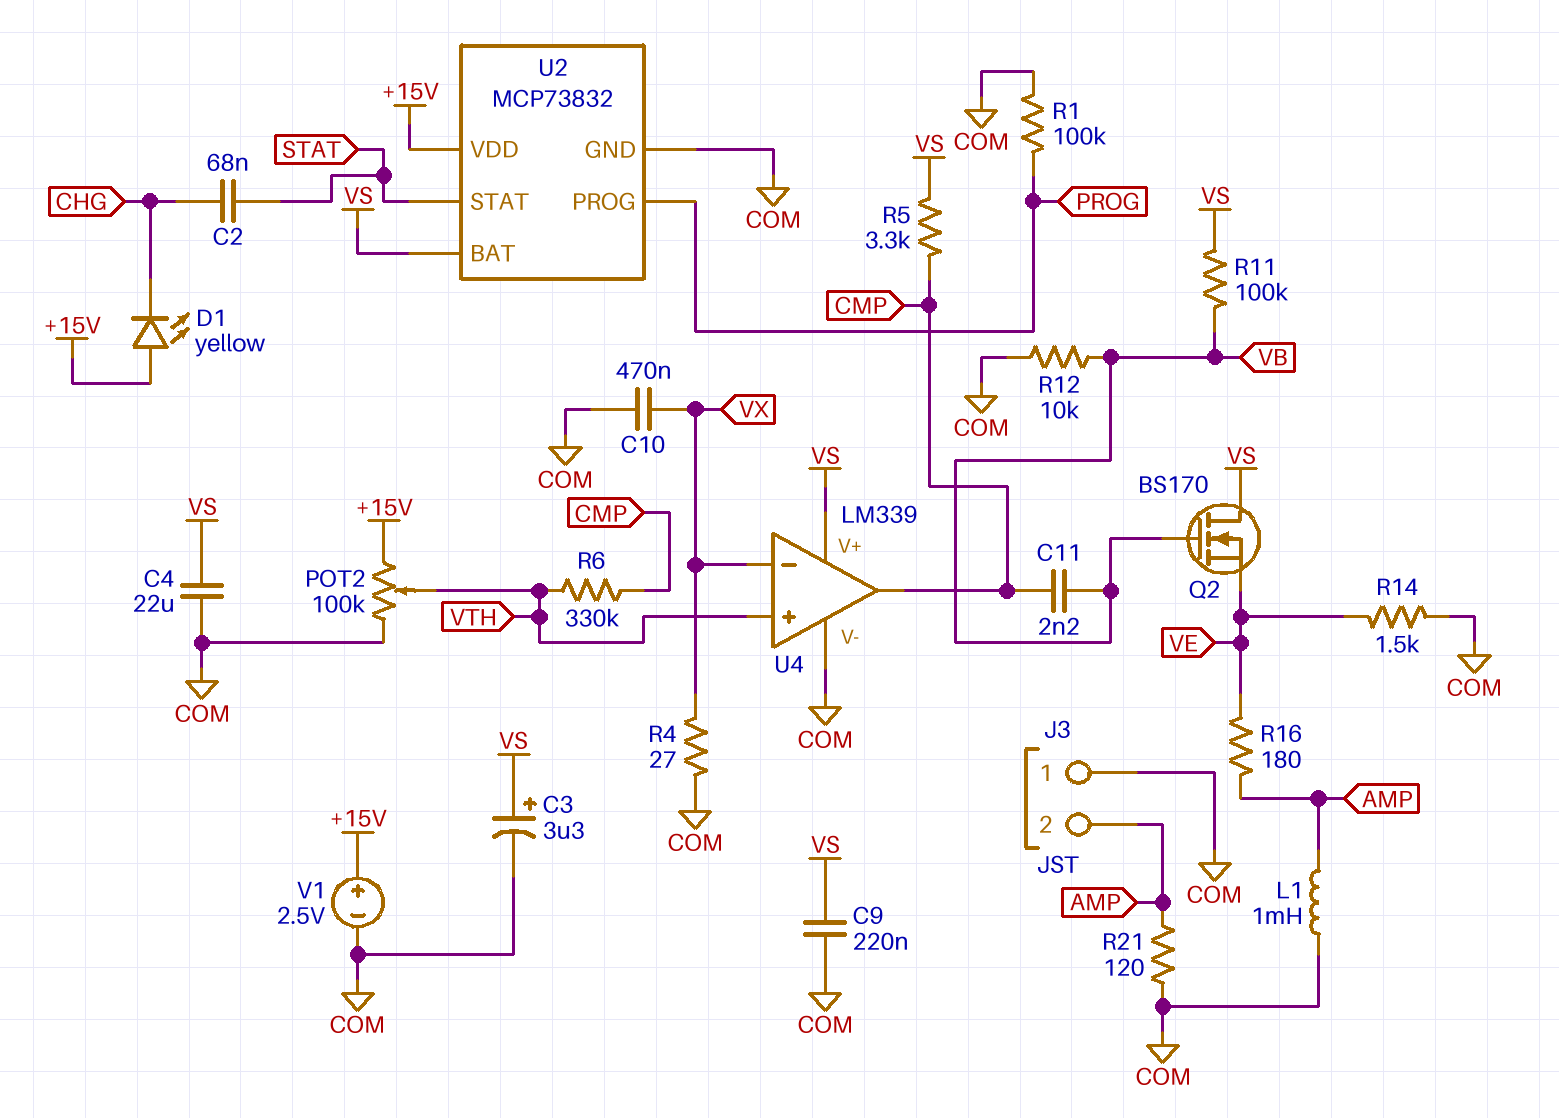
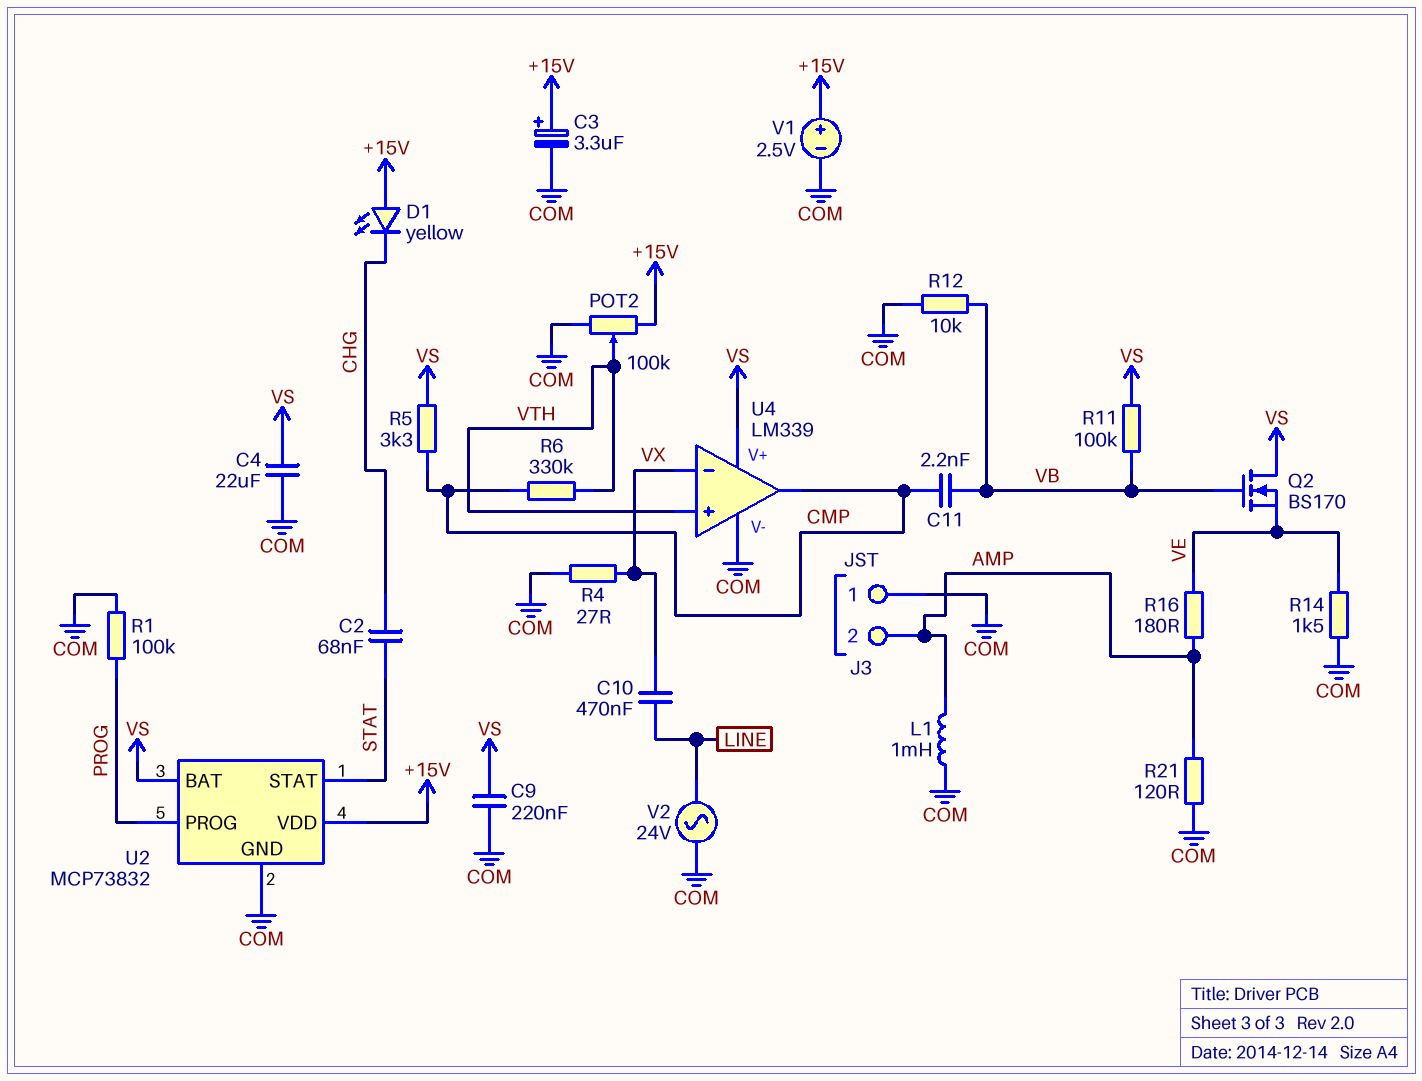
C3: 3.3uF (plus VS, minus COM) -> 3.3uF (plus +15V, minus COM)
C10: 470nF (COM, VX) -> 470nF (LINE, VX)
V2: none -> AC 24V (COM, LINE)

